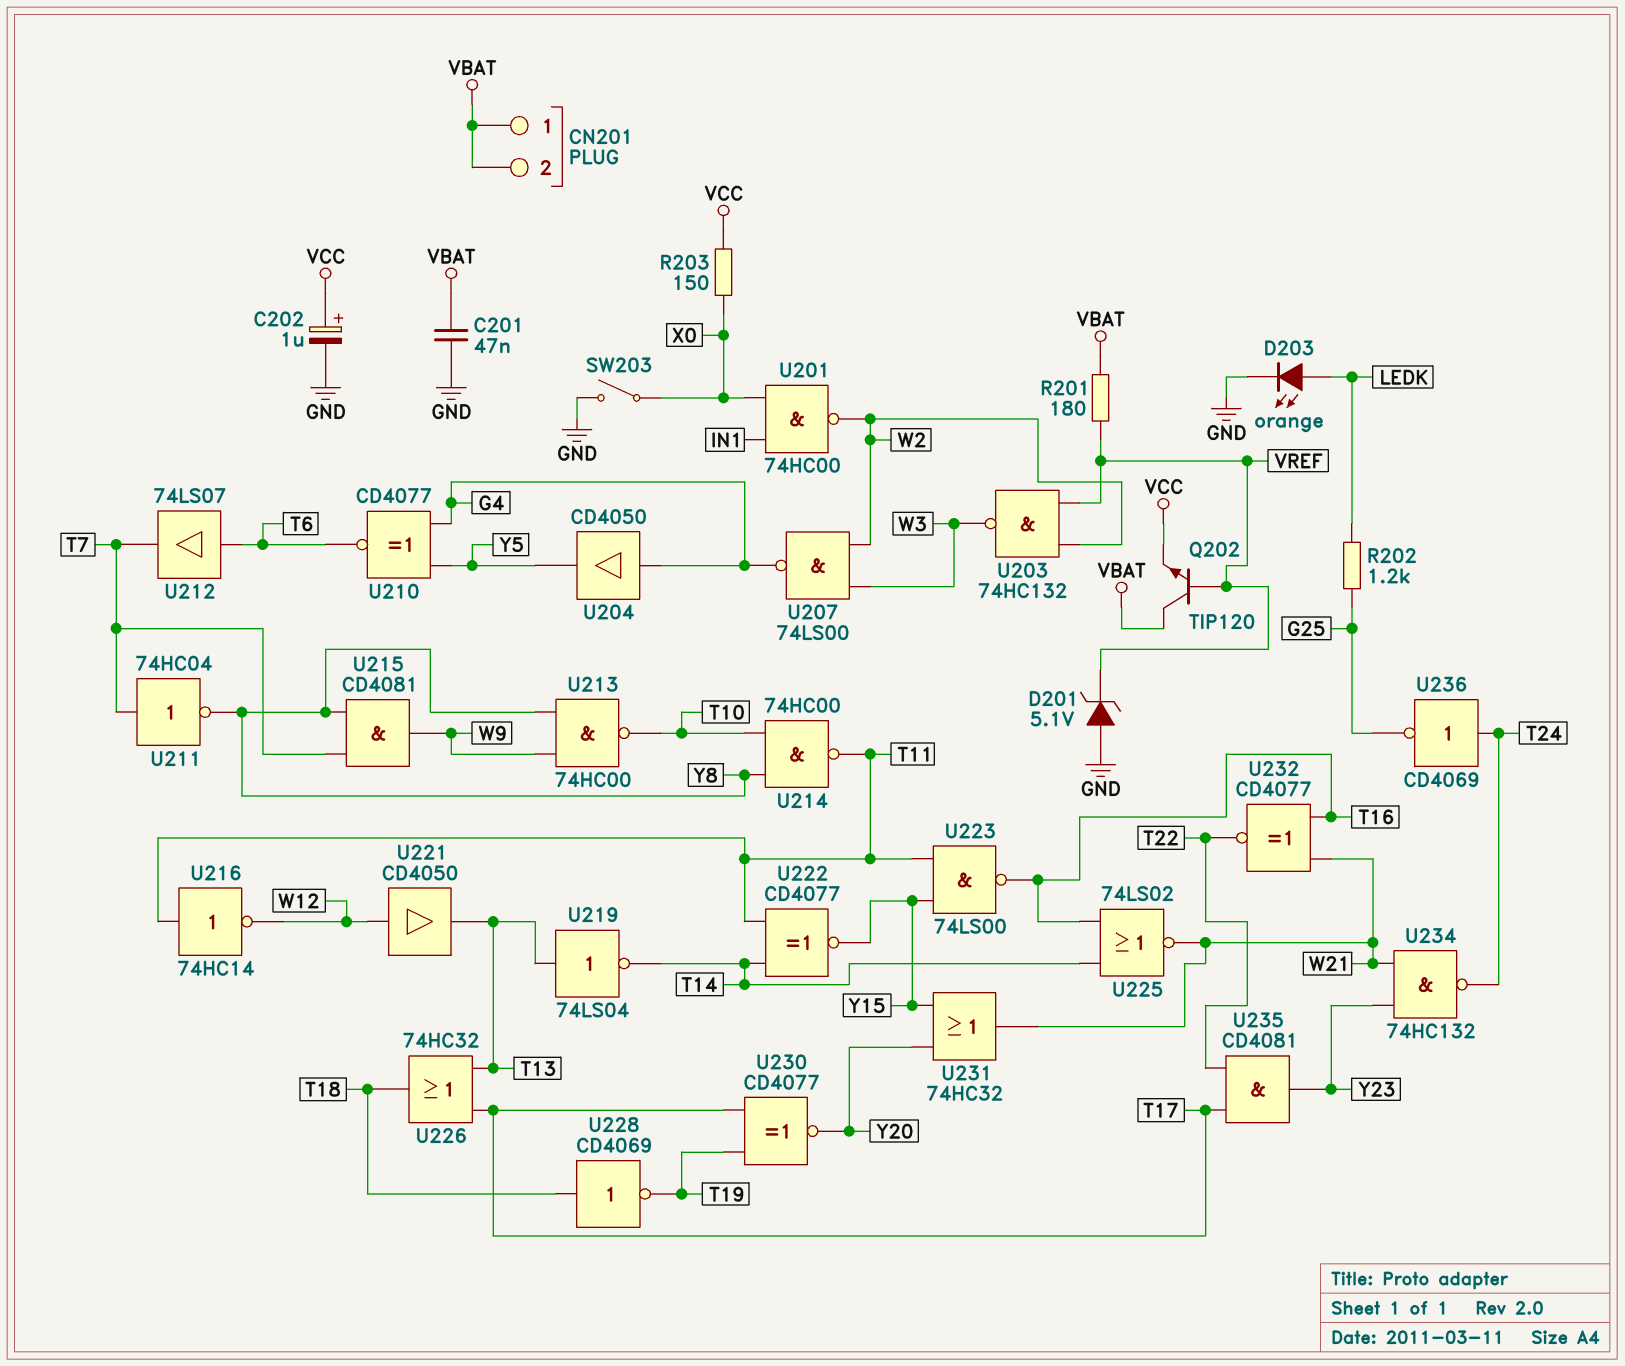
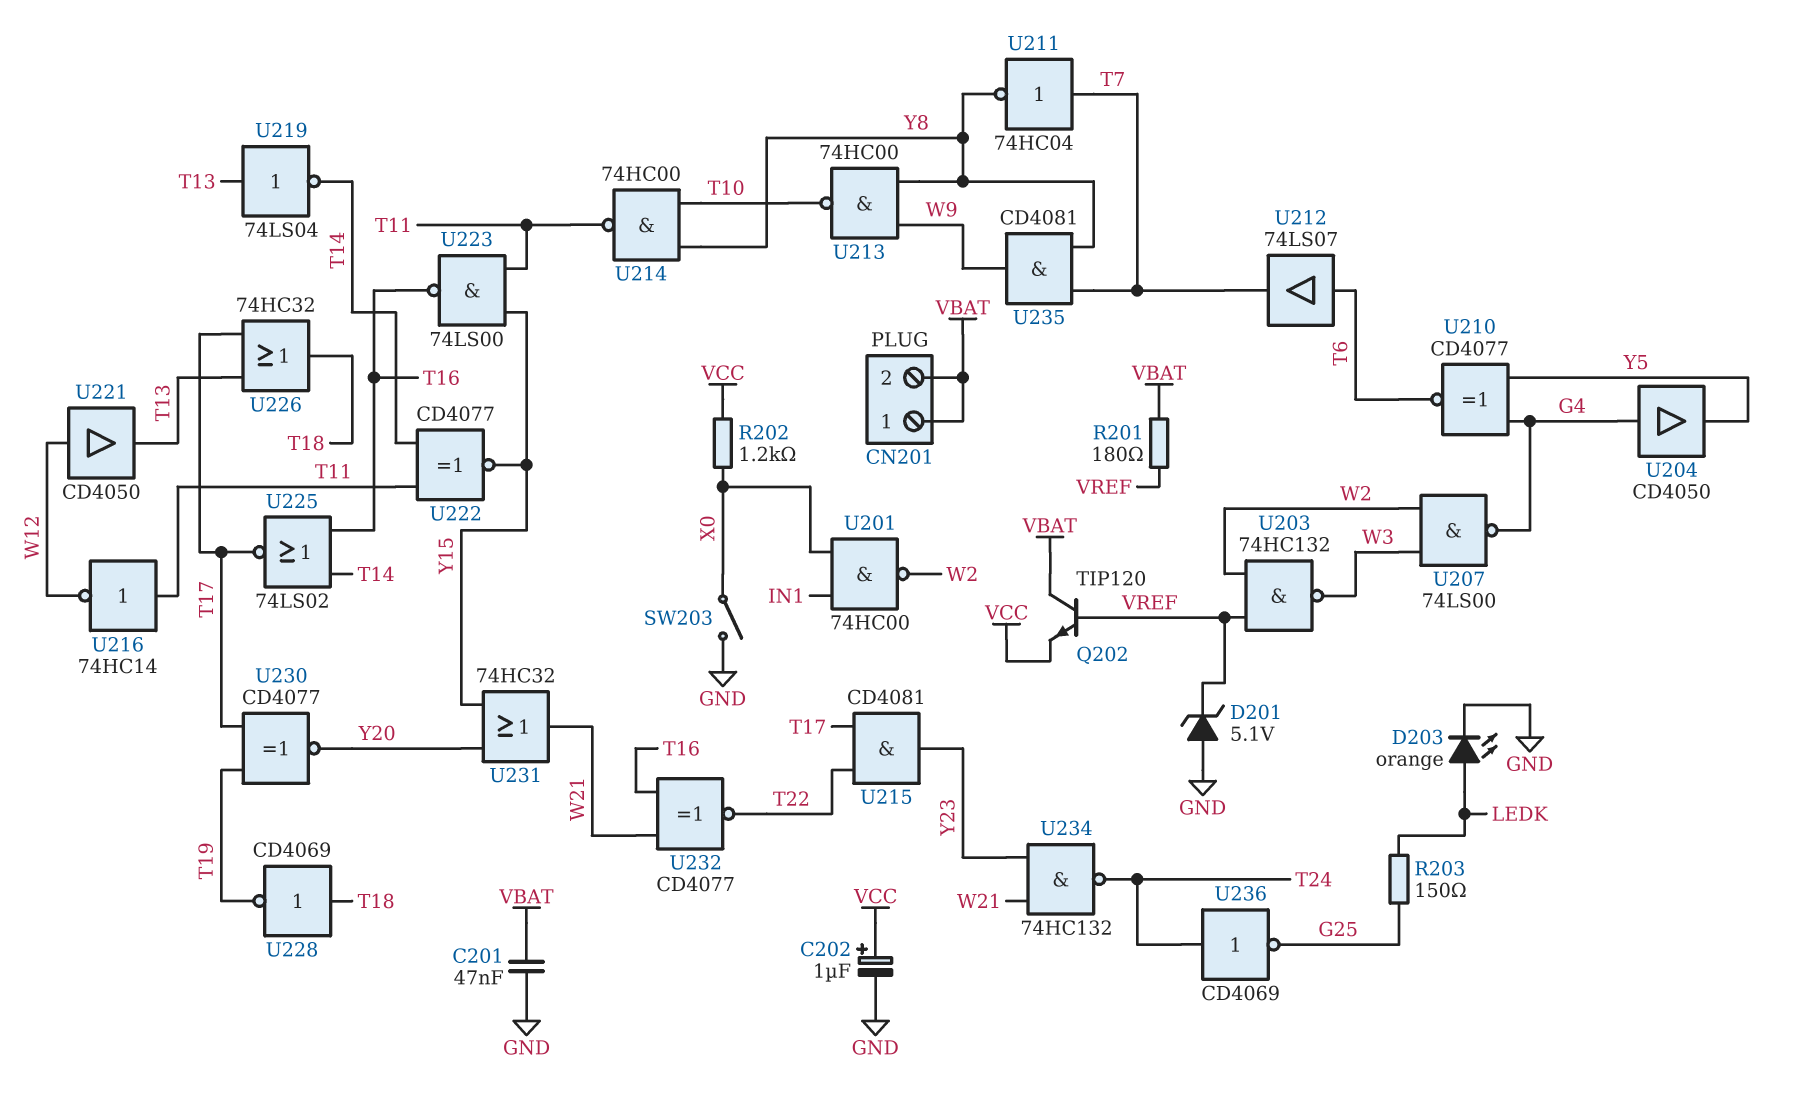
R202: 1.2k (G25, LEDK) -> 1.2k (VCC, X0)
R203: 150 (VCC, X0) -> 150 (G25, LEDK)
U215: AND CD4081 (in T7, in Y8, out W9) -> AND CD4081 (in T17, in T22, out Y23)
U225: NOR 74LS02 (in T14, in T16, out W21) -> NOR 74LS02 (in T14, in T16, out T17)
U235: AND CD4081 (in T17, in T22, out Y23) -> AND CD4081 (in T7, in Y8, out W9)

